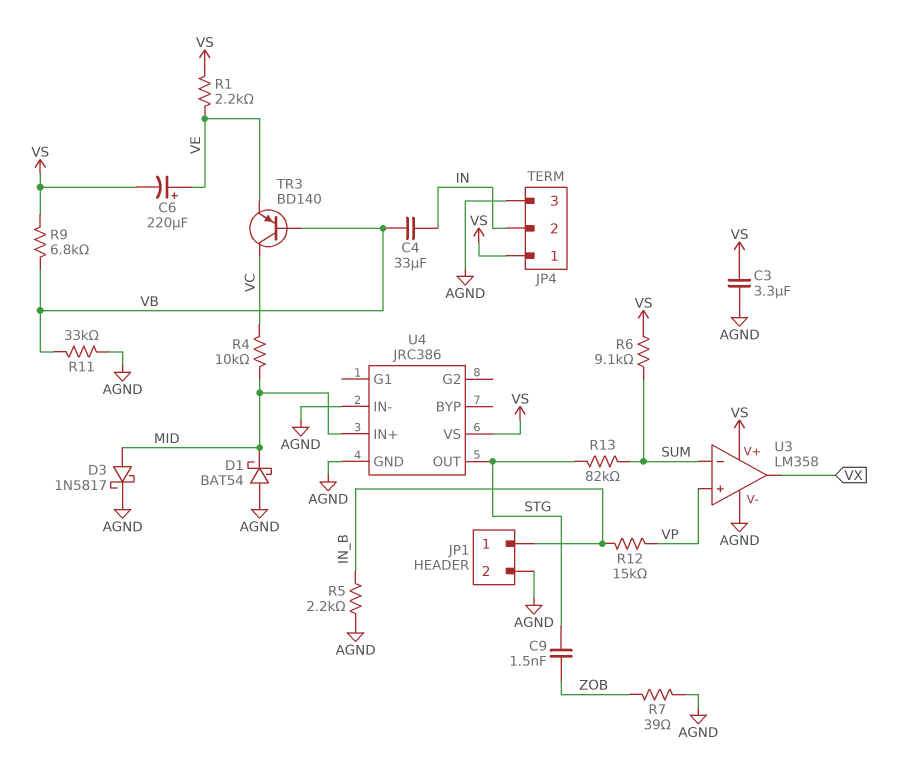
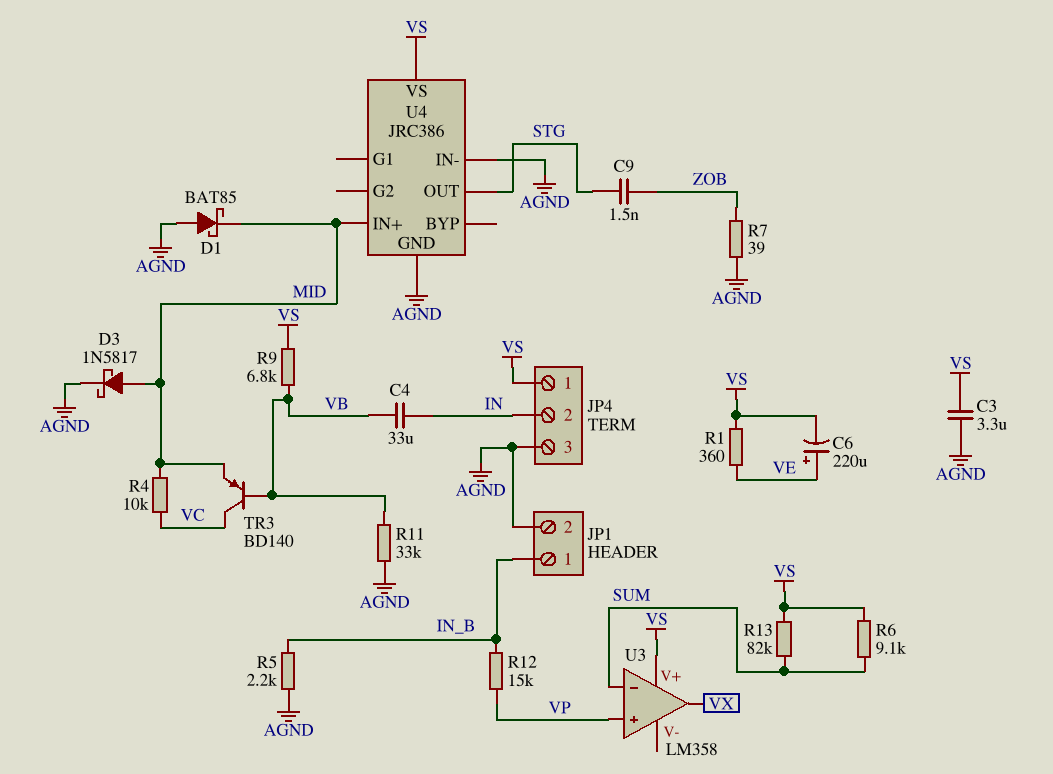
D1: schottky BAT54 (A AGND, K MID) -> schottky BAT85 (A AGND, K MID)
R1: 2.2k (VE, VS) -> 360 (VE, VS)
R13: 82k (STG, SUM) -> 82k (SUM, VS)
TR3: PNP BD140 (B VB, C VC, E VE) -> PNP BD140 (B VB, C VC, E MID)
U3 pin V-: AGND -> none

